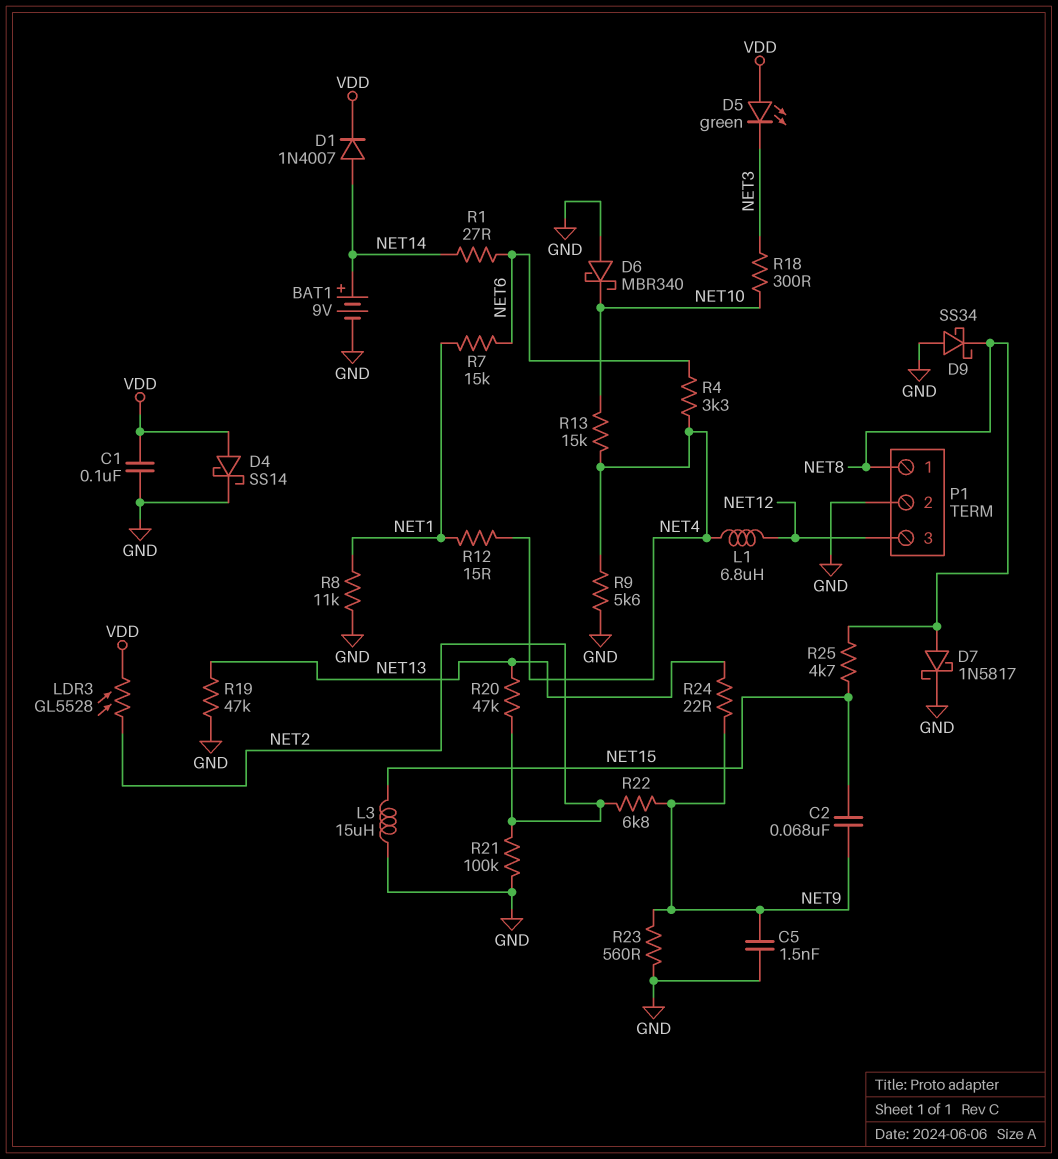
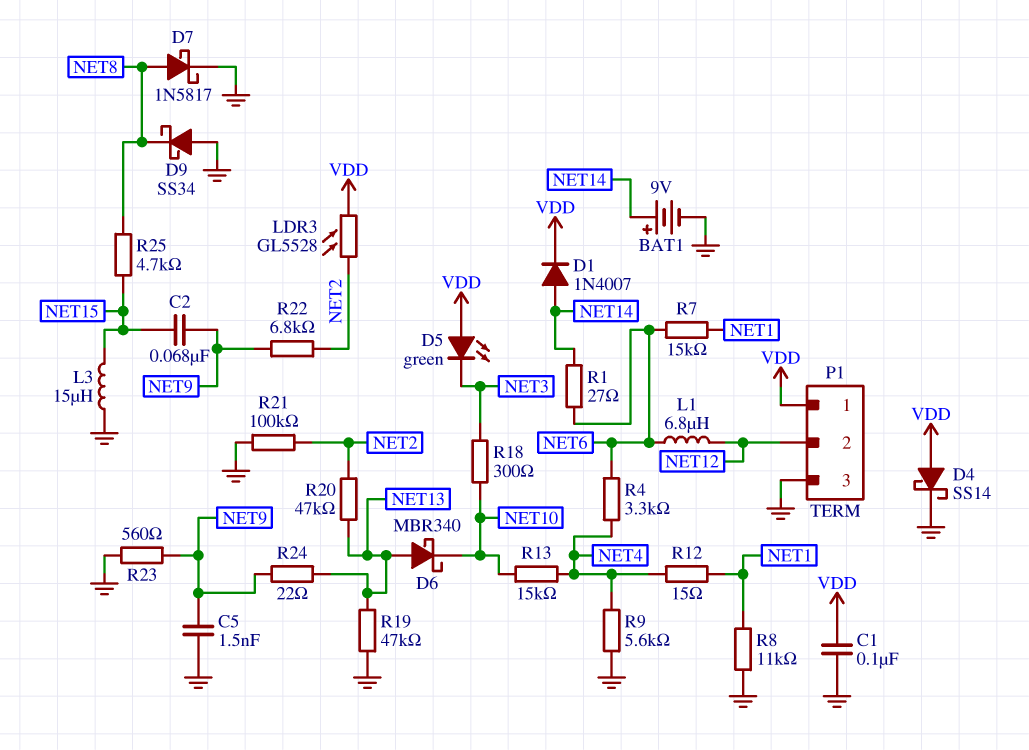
D6: schottky MBR340 (A GND, K NET10) -> schottky MBR340 (A NET13, K NET10)
L1: 6.8uH (NET4, NET12) -> 6.8uH (NET6, NET12)
P1 pin 1: NET8 -> VDD
P1 pin 2: GND -> NET12
P1 pin 3: NET12 -> GND

